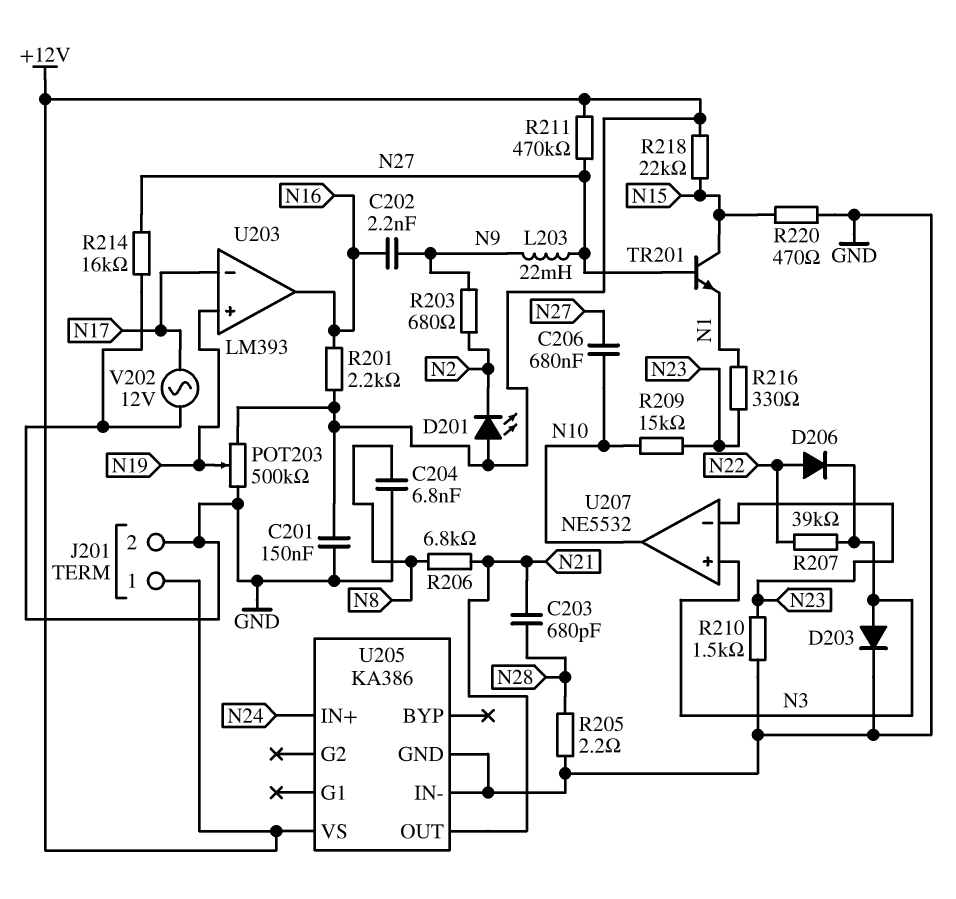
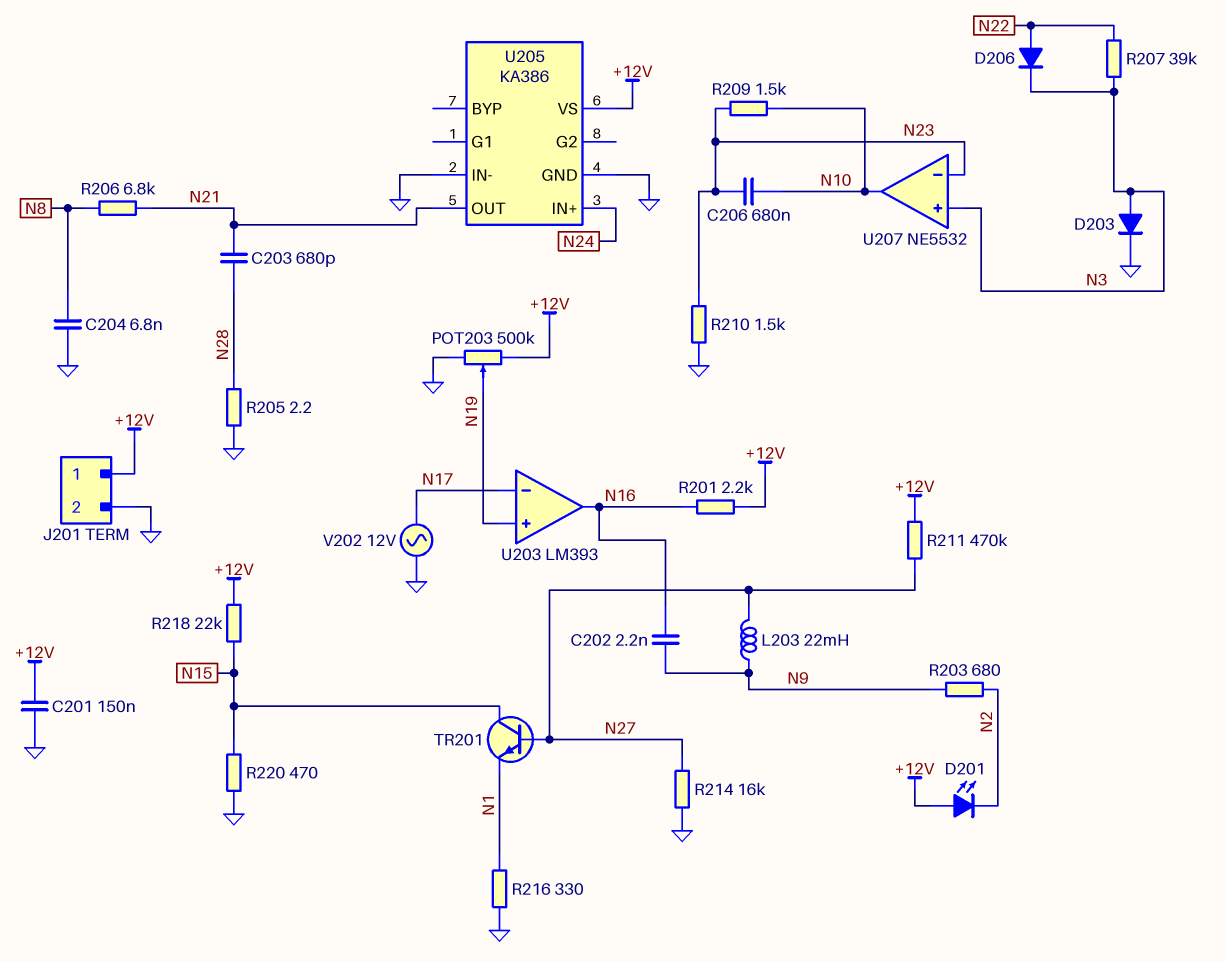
C206: 680nF (N10, N27) -> 680nF (N10, N23)
R209: 15k (N10, N23) -> 1.5k (N10, N23)
R216: 330 (N1, N23) -> 330 (GND, N1)

